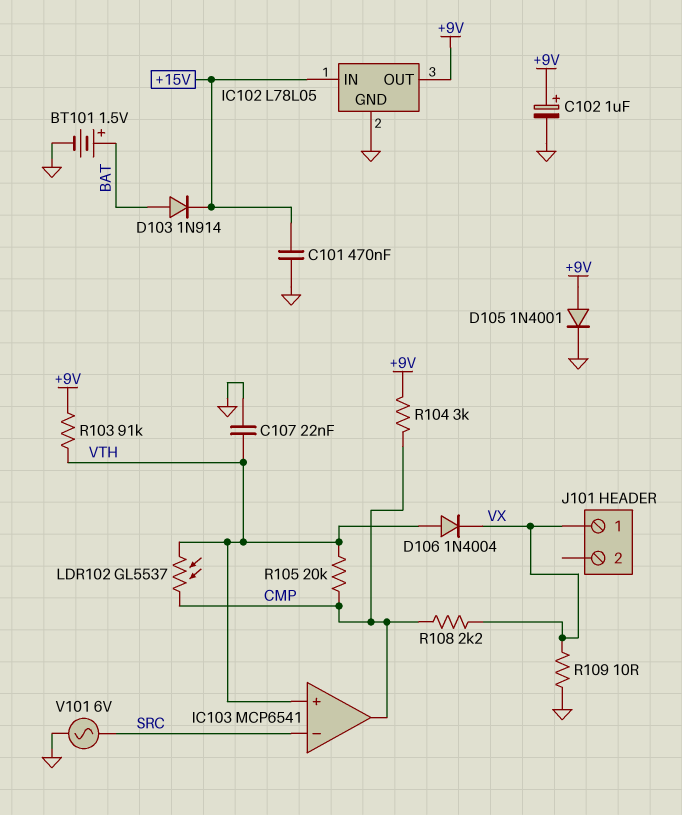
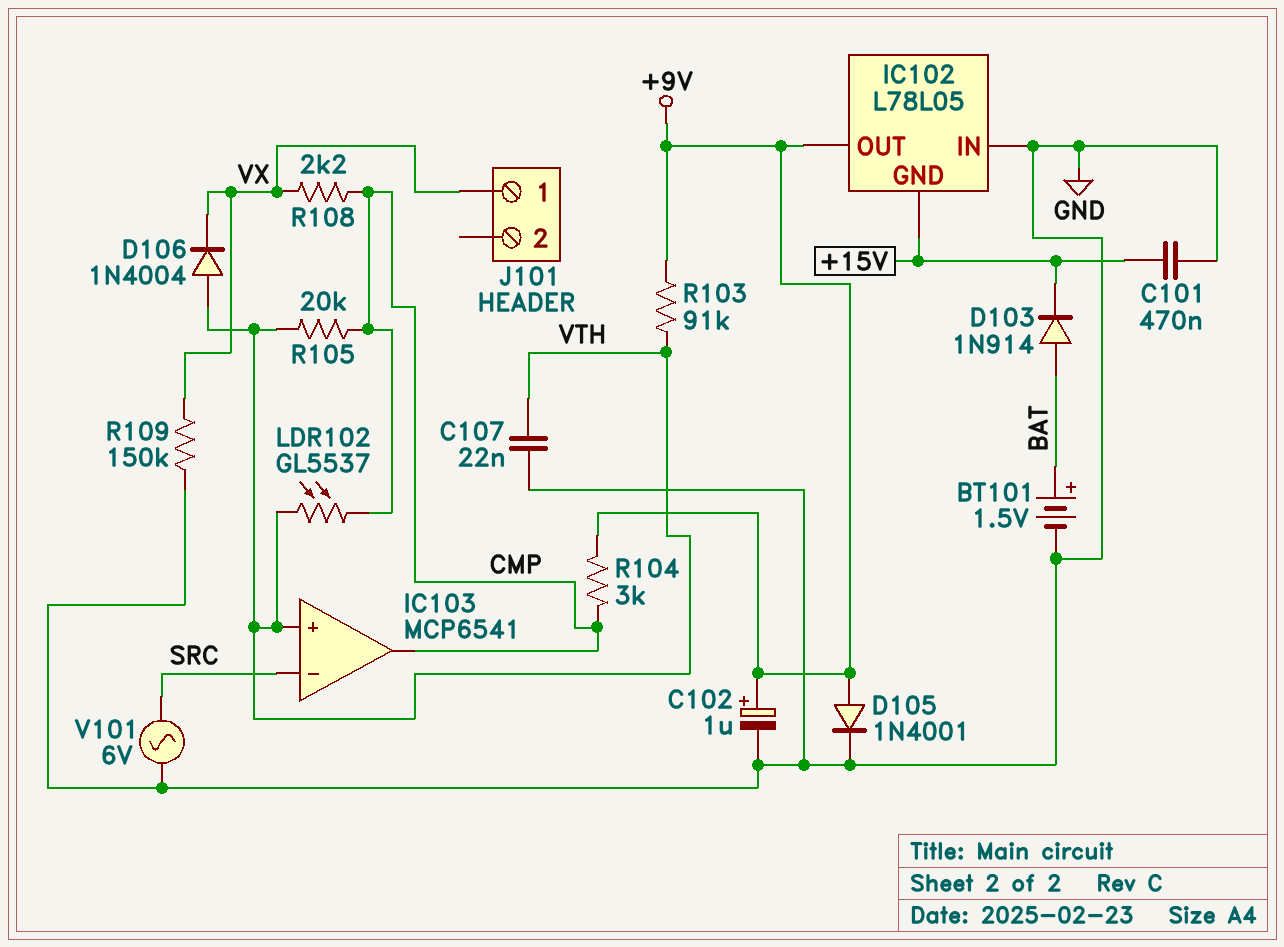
IC102 pin GND: GND -> +15V
IC102 pin IN: +15V -> GND
R109: 10 (GND, VX) -> 150k (GND, VX)

